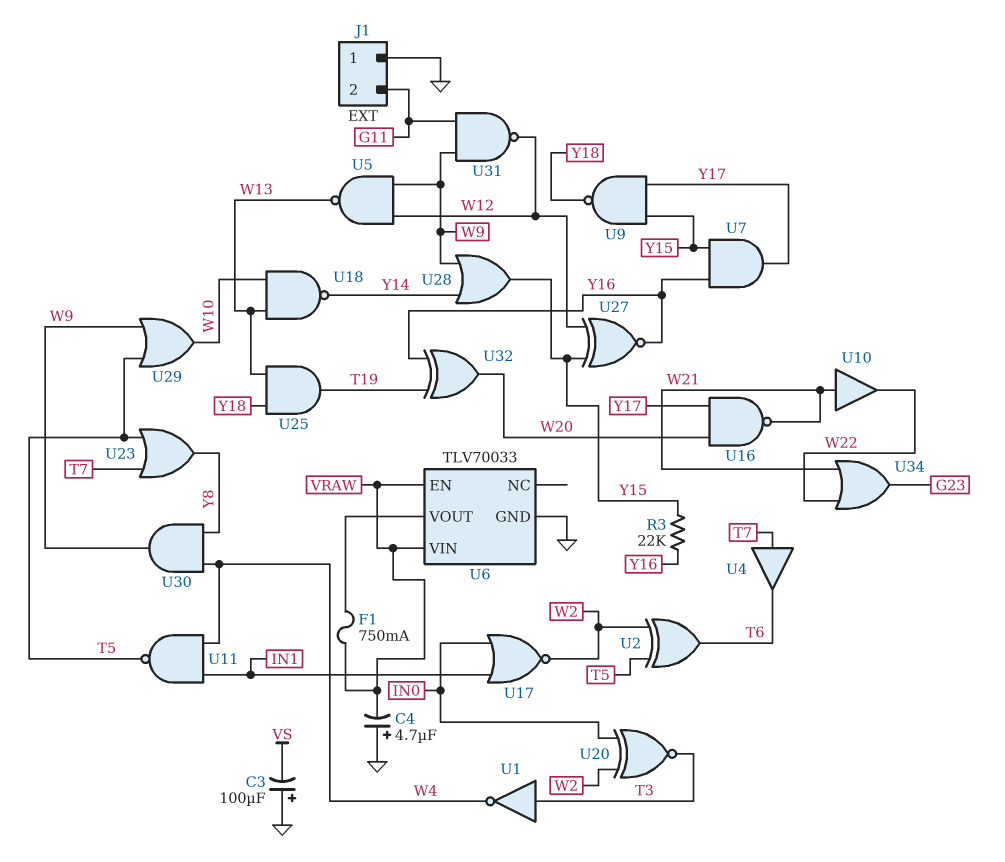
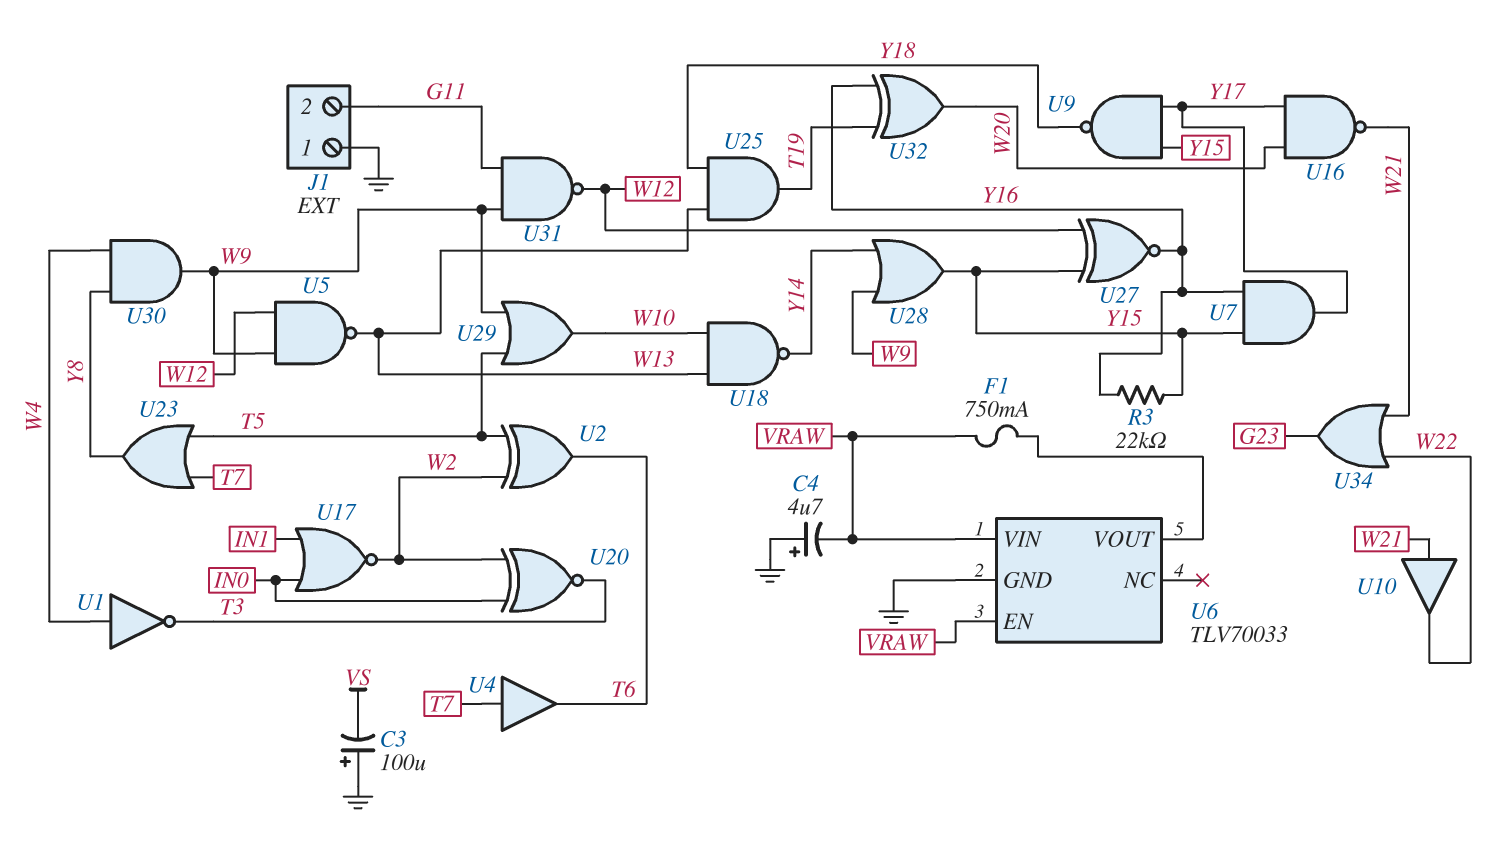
U1: NOT (in T3, out W4) -> NOT (in W4, out T3)
U11: NAND (in IN1, in W4, out T5) -> none

